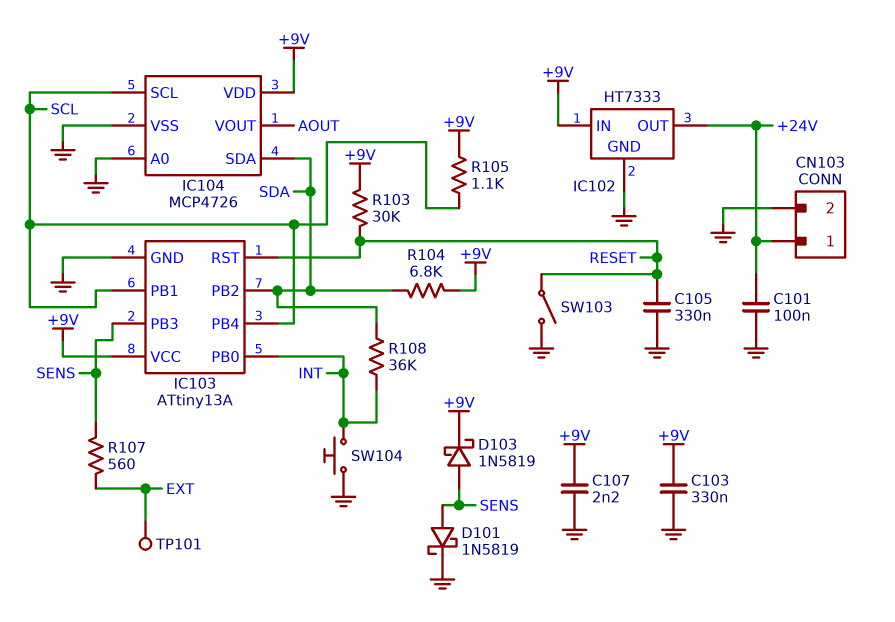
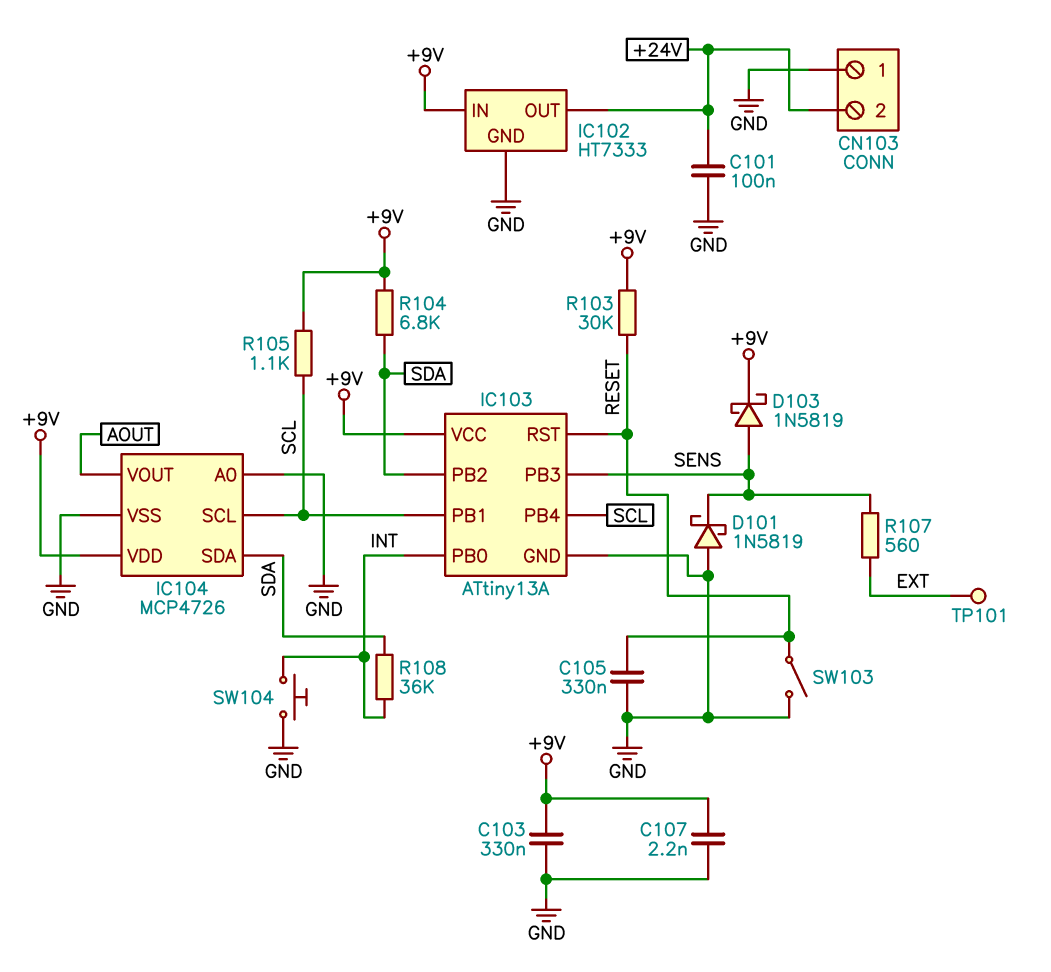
CN103 pin 1: +24V -> GND
CN103 pin 2: GND -> +24V
D101: schottky 1N5819 (A SENS, K GND) -> schottky 1N5819 (A GND, K SENS)

